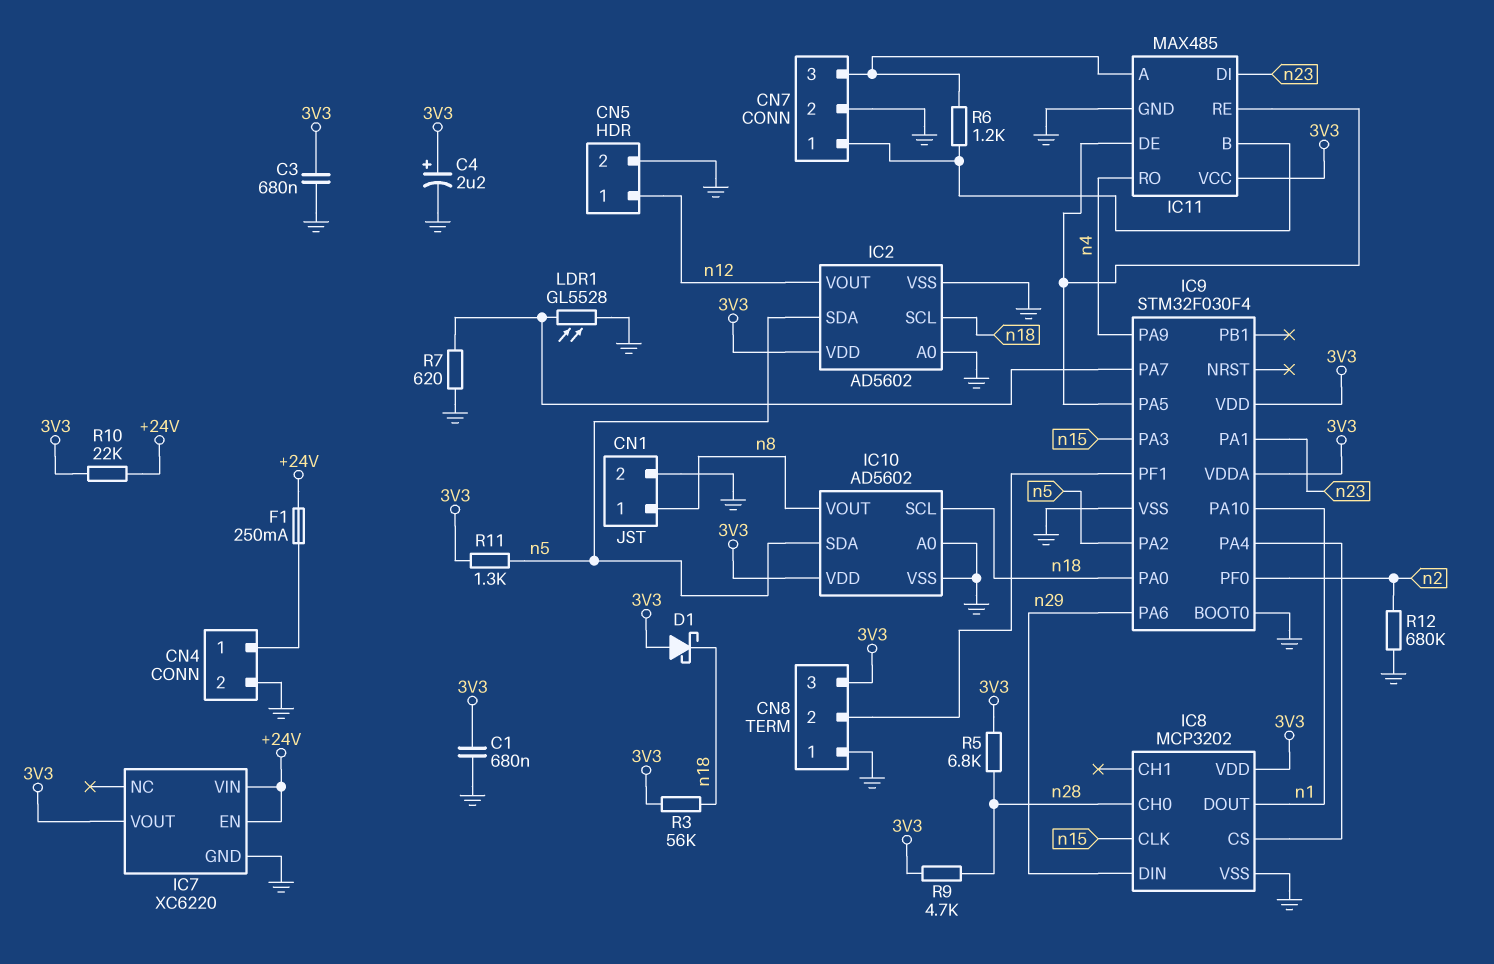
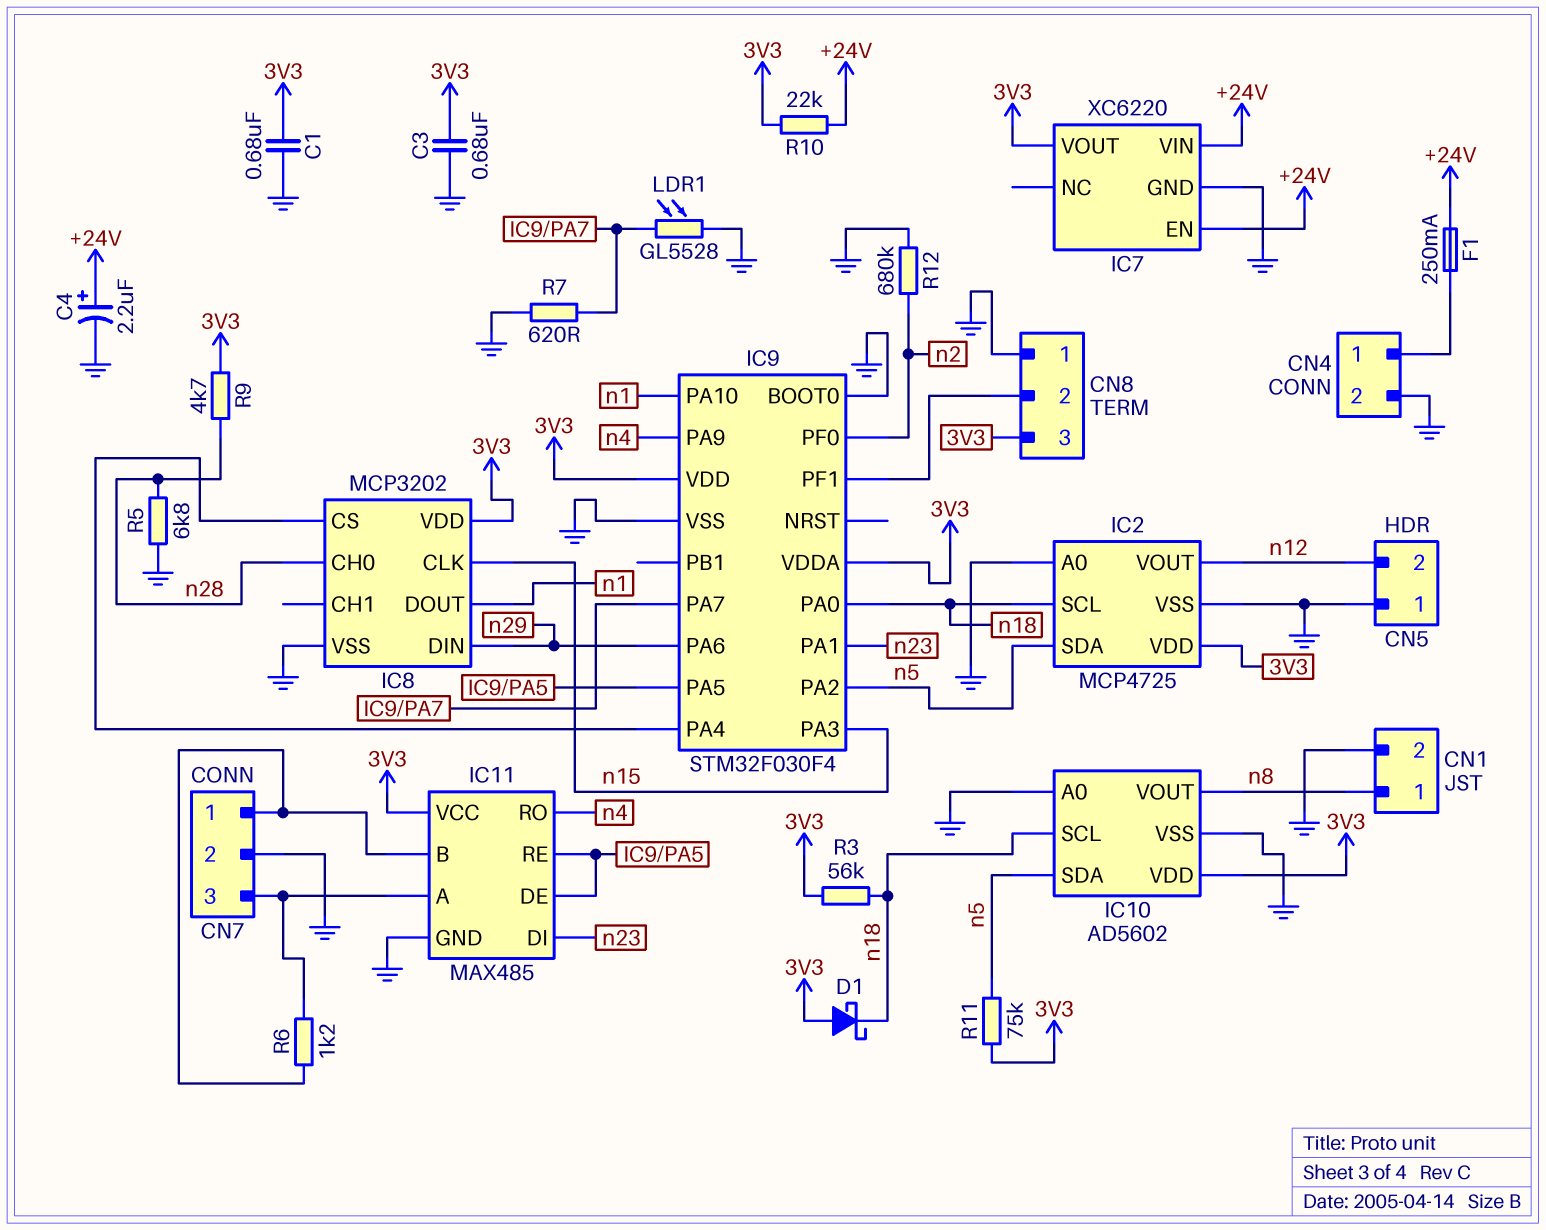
C4: 2.2uF (plus 3V3, minus GND) -> 2.2uF (plus +24V, minus GND)
CN5 pin 1: n12 -> GND
CN5 pin 2: GND -> n12
IC2: AD5602 -> MCP4725
R5: 6.8k (3V3, n28) -> 6.8k (GND, n28)
R11: 1.3k (3V3, n5) -> 75k (3V3, n5)

